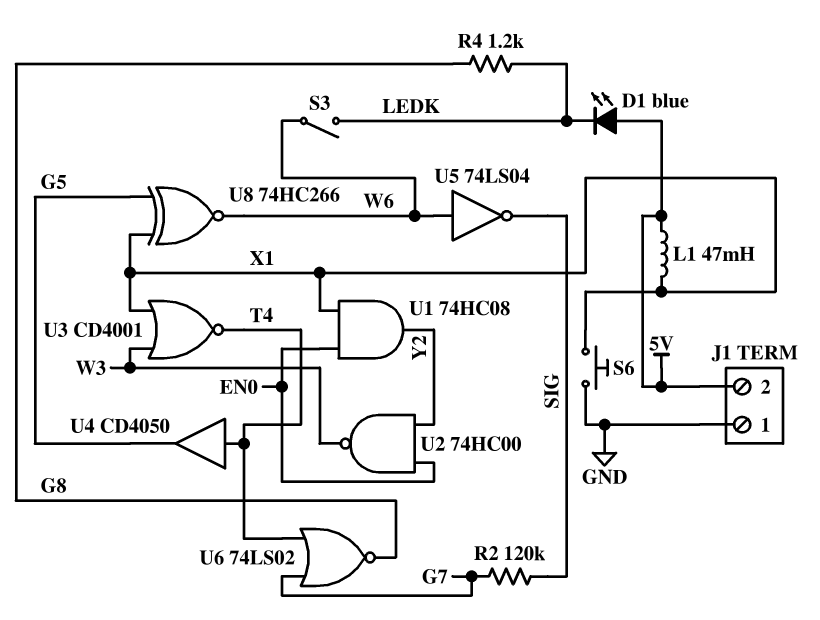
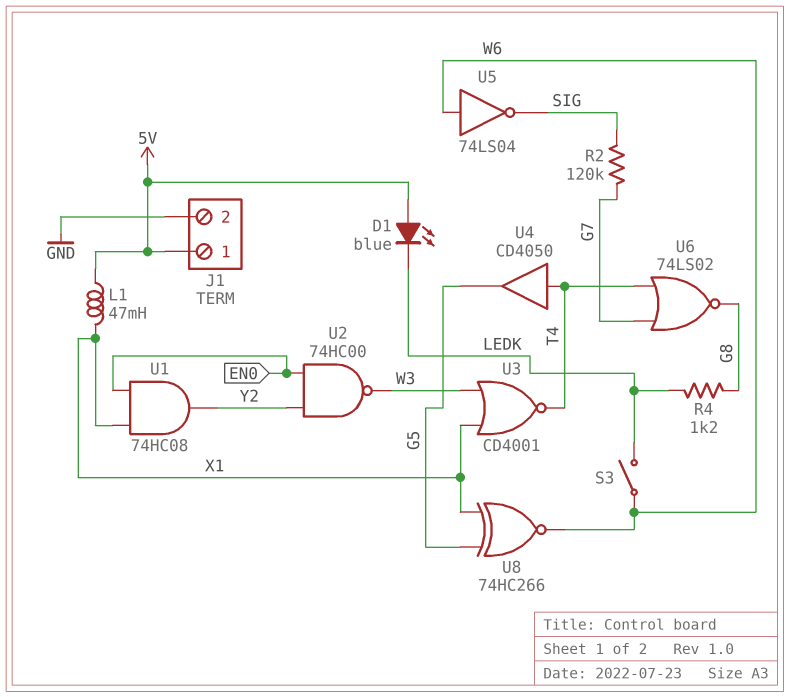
J1 pin 1: GND -> 5V
J1 pin 2: 5V -> GND
S6: button (GND, X1) -> none

